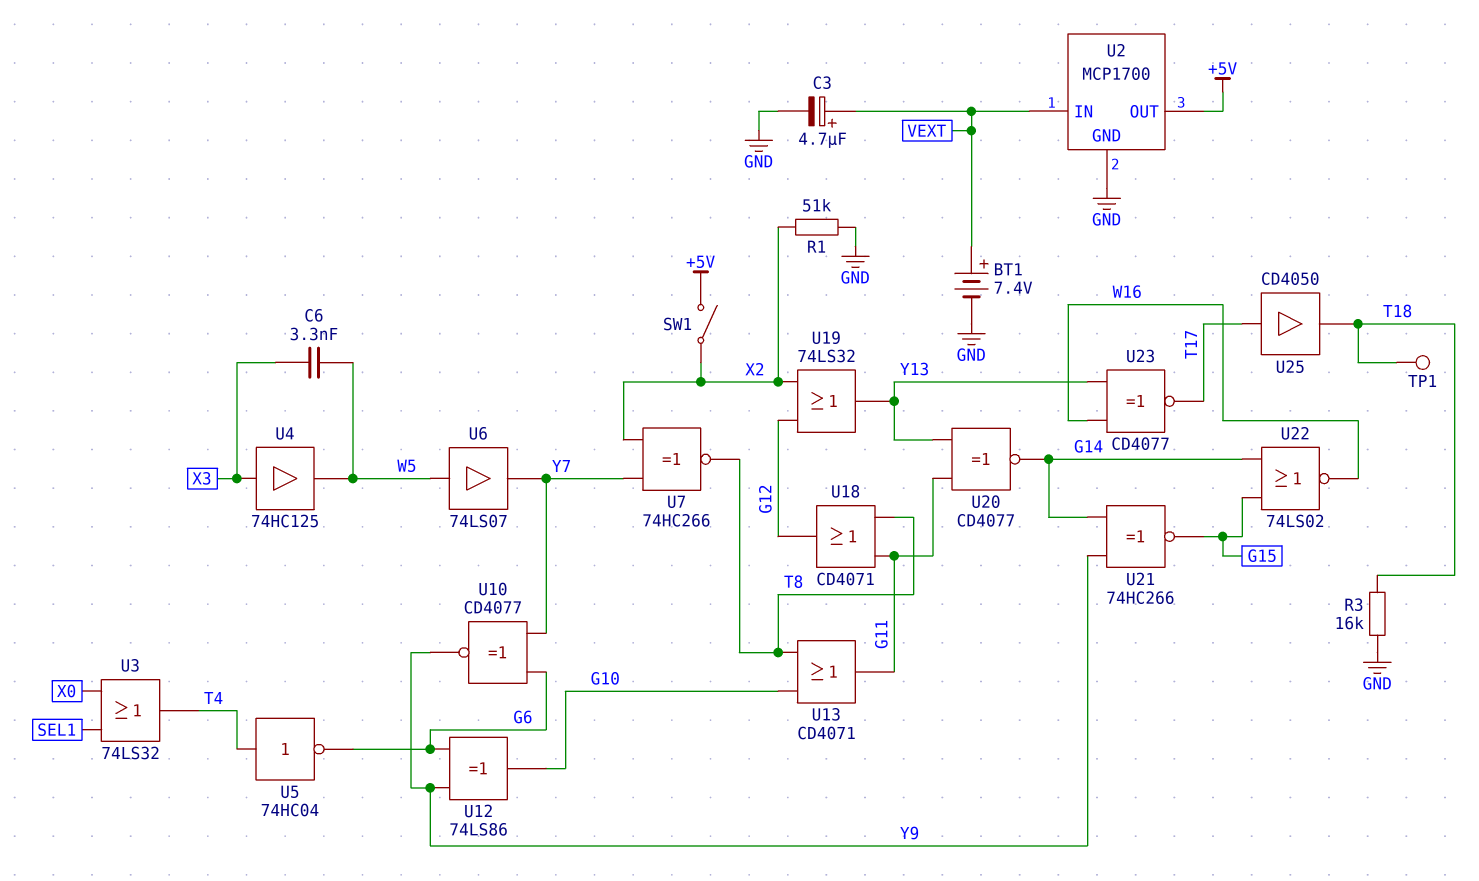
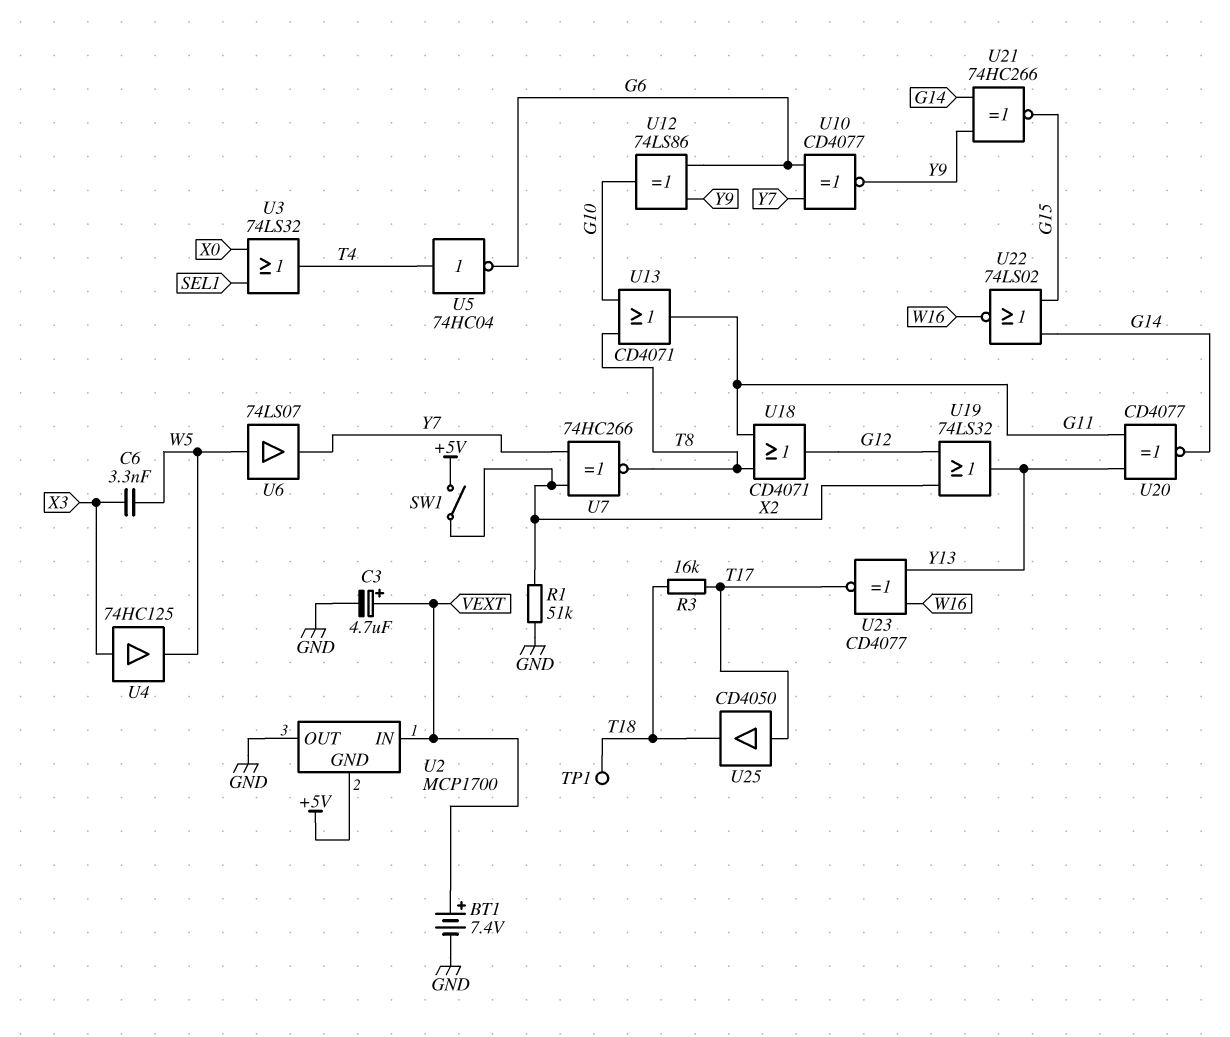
R3: 16k (GND, T18) -> 16k (T17, T18)
U2 pin GND: GND -> +5V
U2 pin OUT: +5V -> GND

